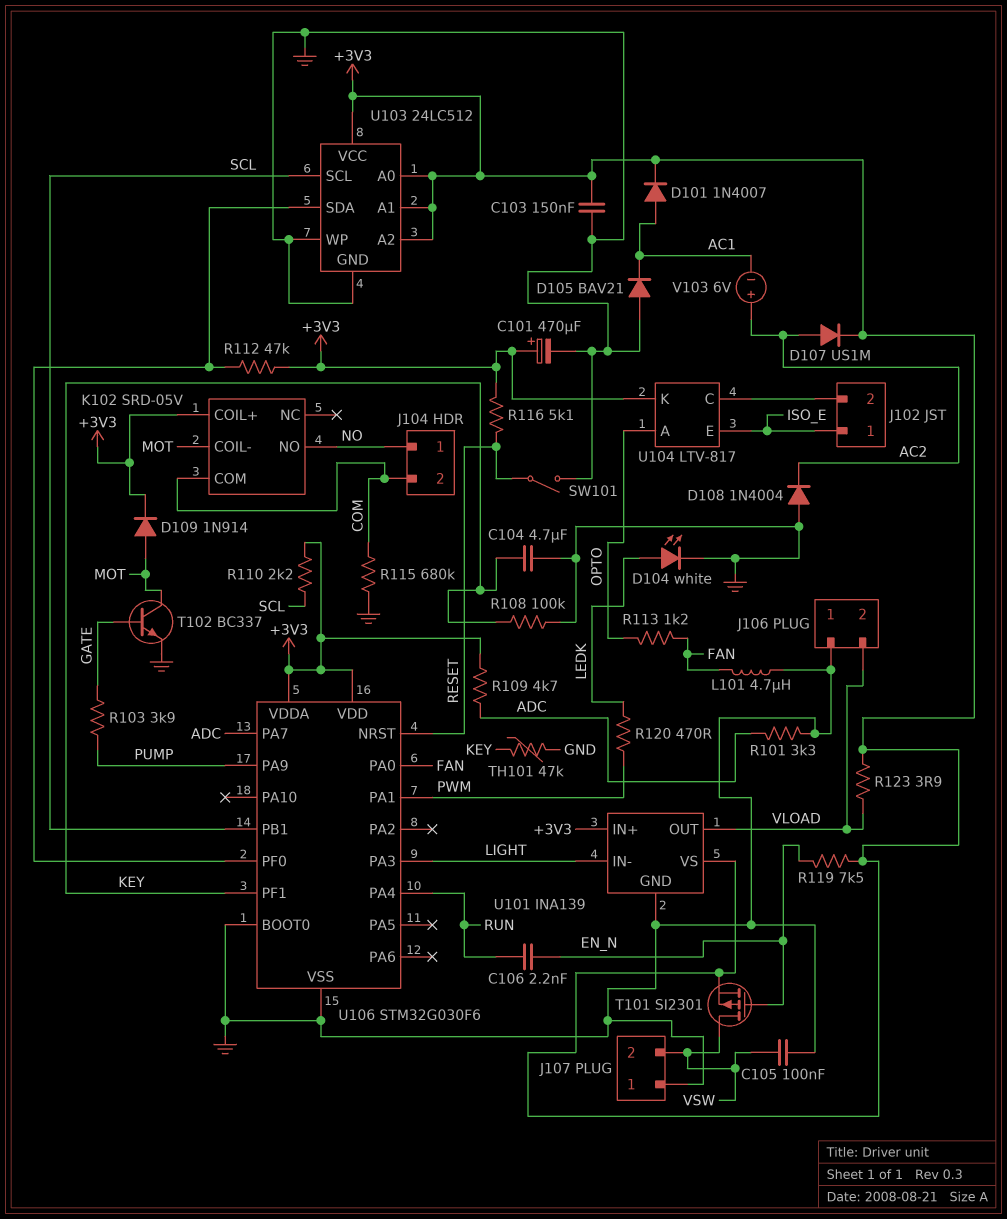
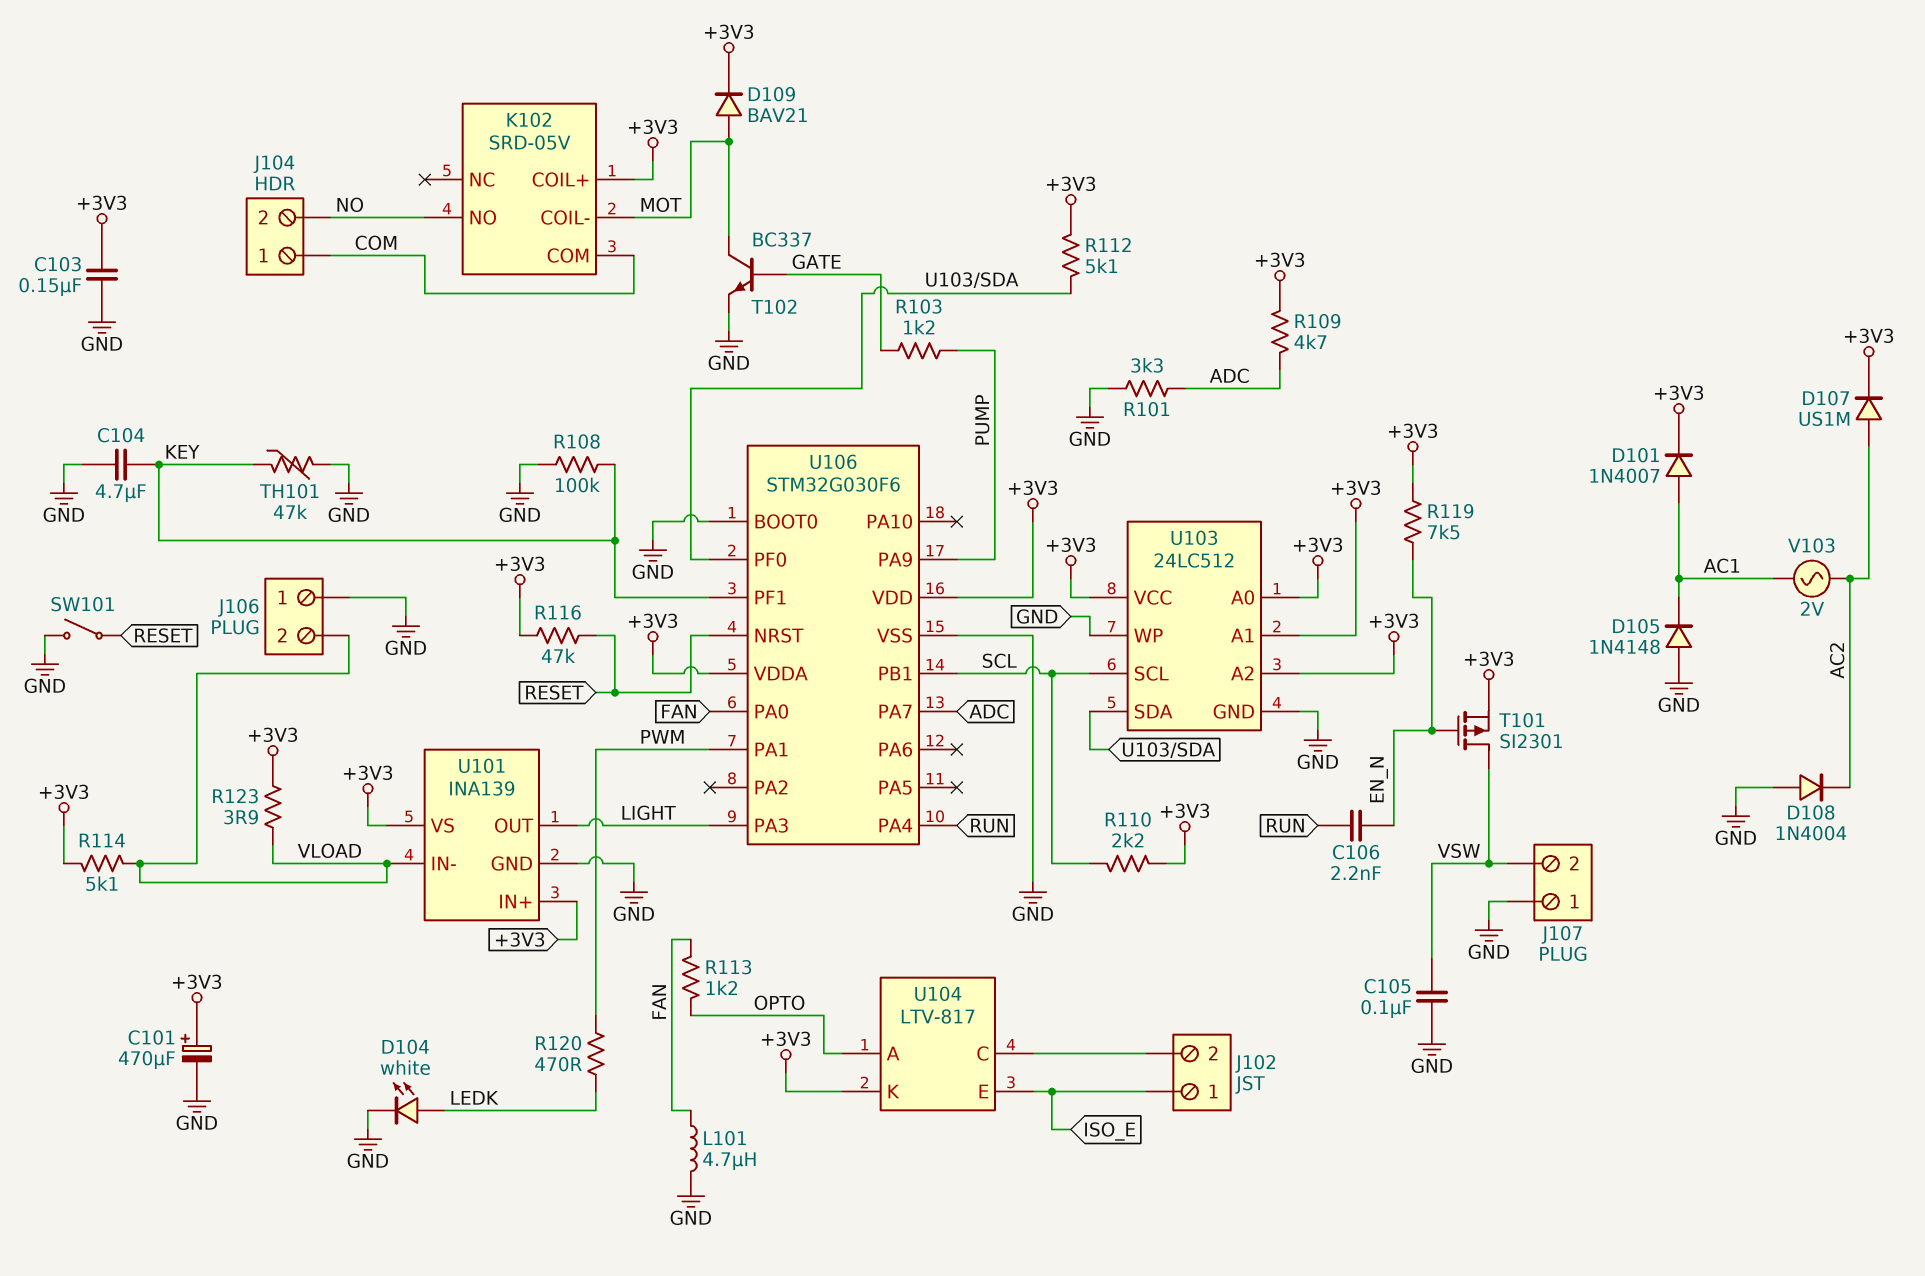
D105: diode BAV21 (A GND, K AC1) -> diode 1N4148 (A GND, K AC1)
D109: diode 1N914 (A MOT, K +3V3) -> diode BAV21 (A MOT, K +3V3)
J104 pin 1: NO -> COM
J104 pin 2: COM -> NO
R103: 3.9k (GATE, PUMP) -> 1.2k (GATE, PUMP)
R112: 47k (+3V3, U103/SDA) -> 5.1k (+3V3, U103/SDA)
R114: none -> 5.1k (+3V3, VLOAD)
R115: 680k (COM, GND) -> none
R116: 5.1k (+3V3, RESET) -> 47k (+3V3, RESET)
U101 pin IN-: LIGHT -> VLOAD
U101 pin OUT: VLOAD -> LIGHT
V103: 6V (plus AC2, minus AC1) -> AC 2V (AC1, AC2)

